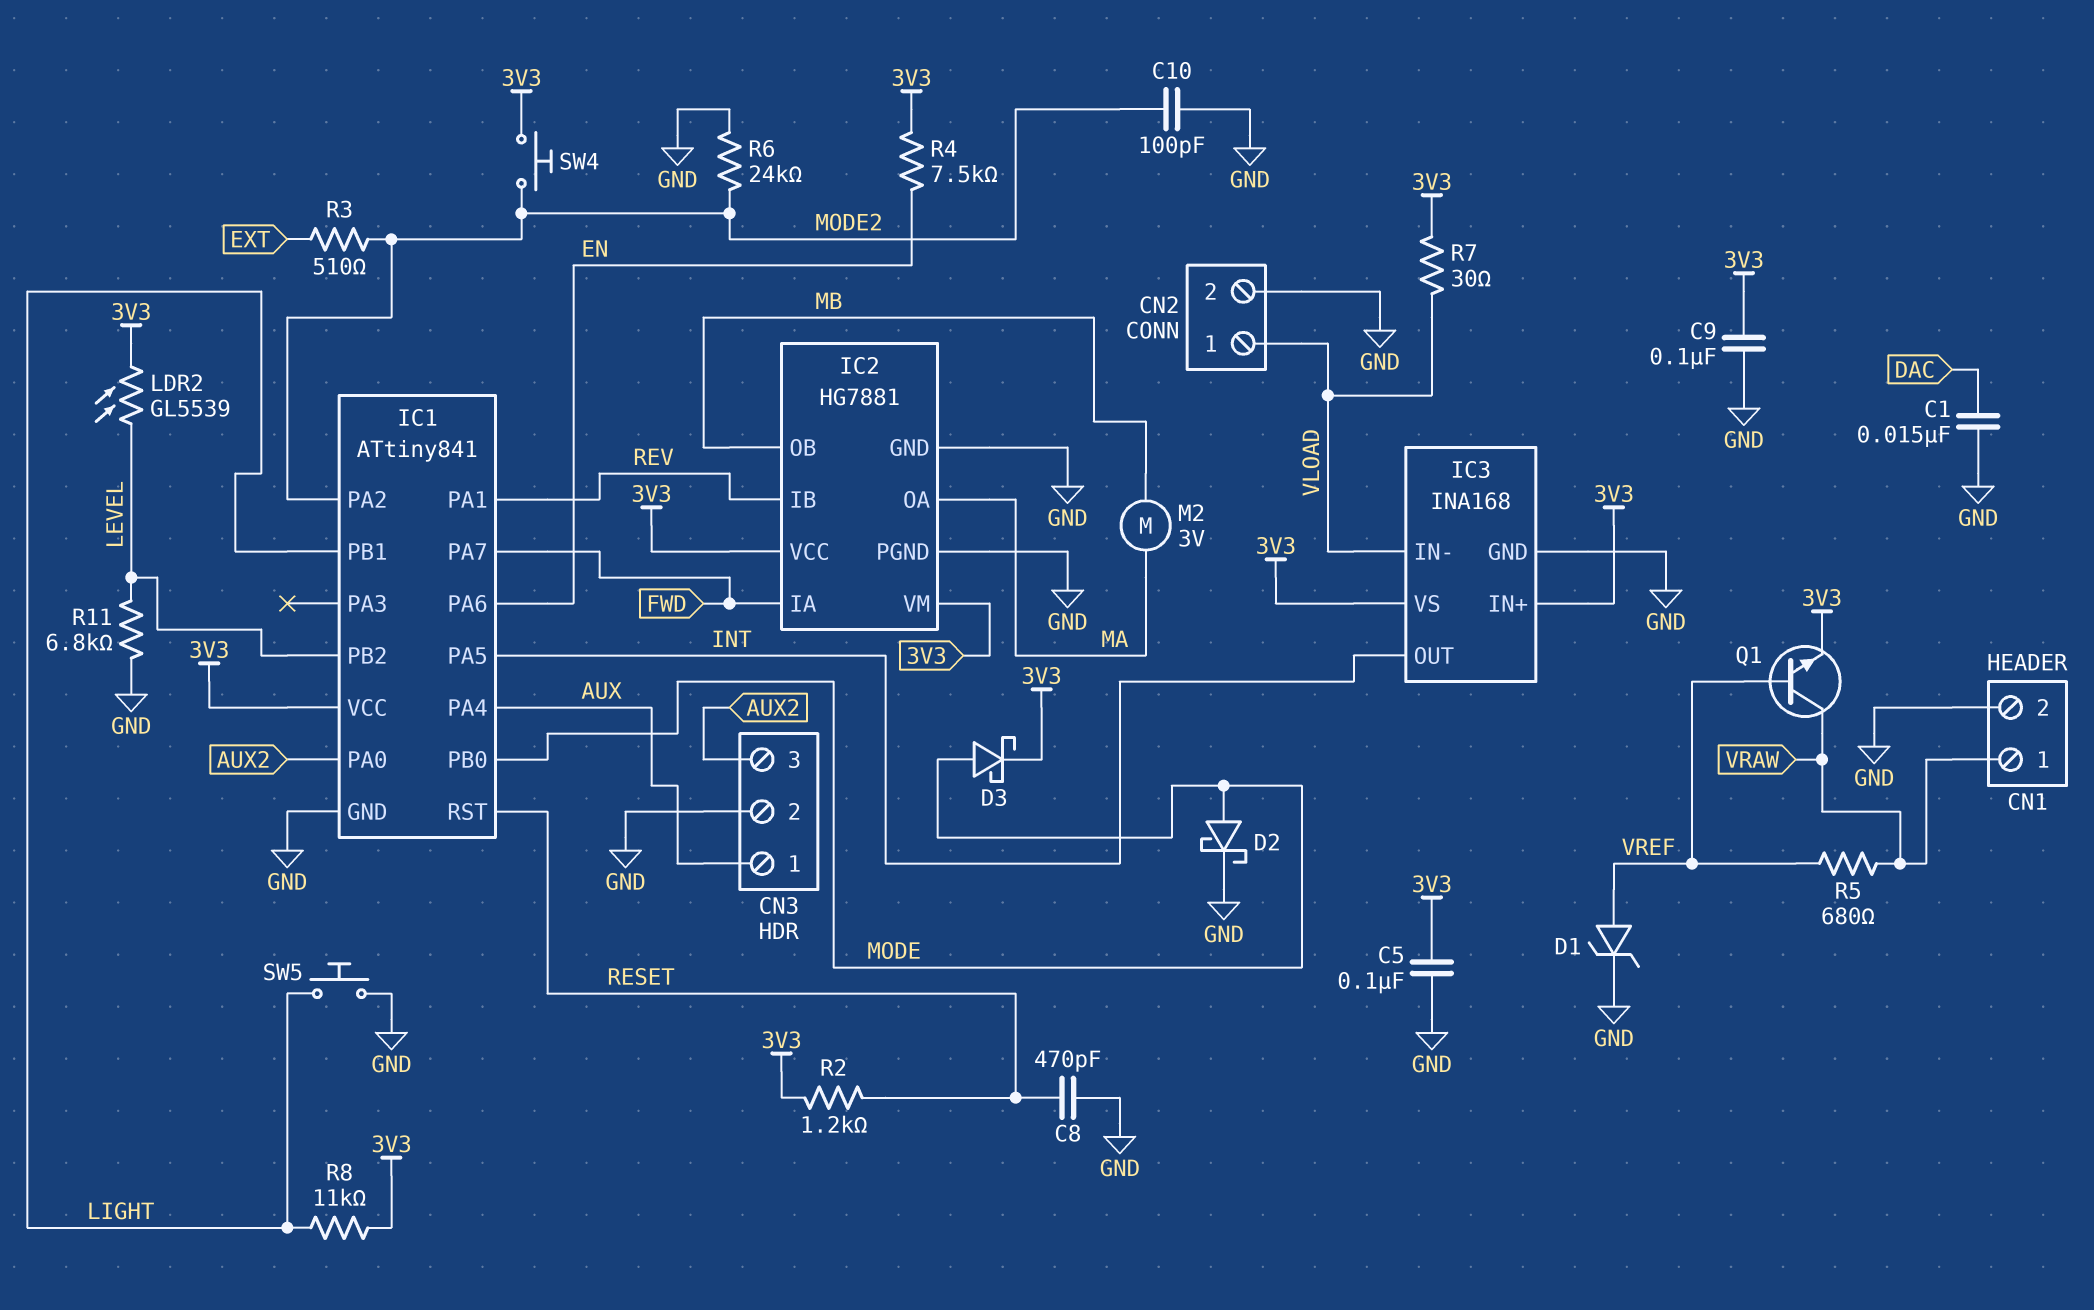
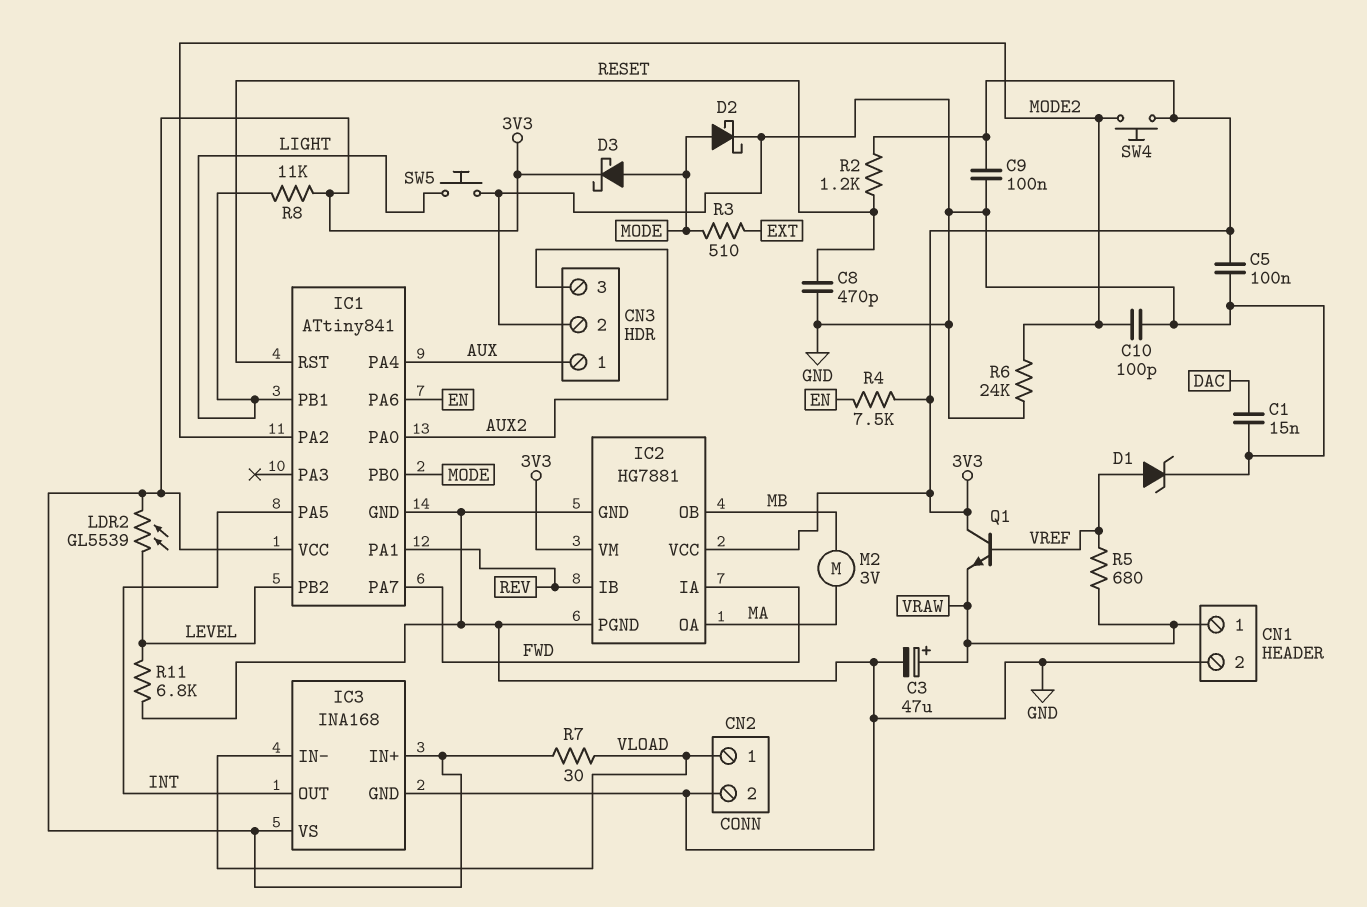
C3: none -> 47uF (plus VRAW, minus GND)
Q1: NPN (B VREF, C VRAW, E 3V3) -> NPN (B VREF, C 3V3, E VRAW)
R3: 510 (EXT, MODE2) -> 510 (EXT, MODE)

